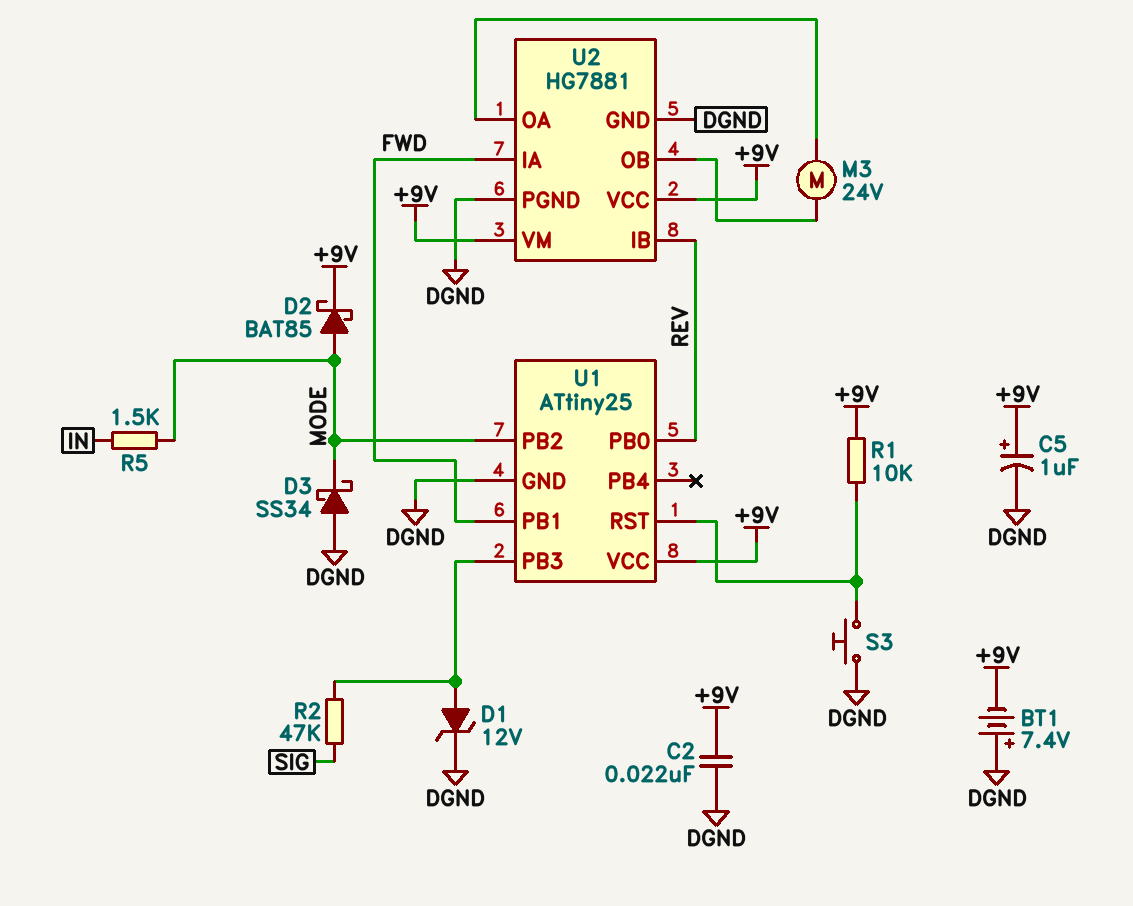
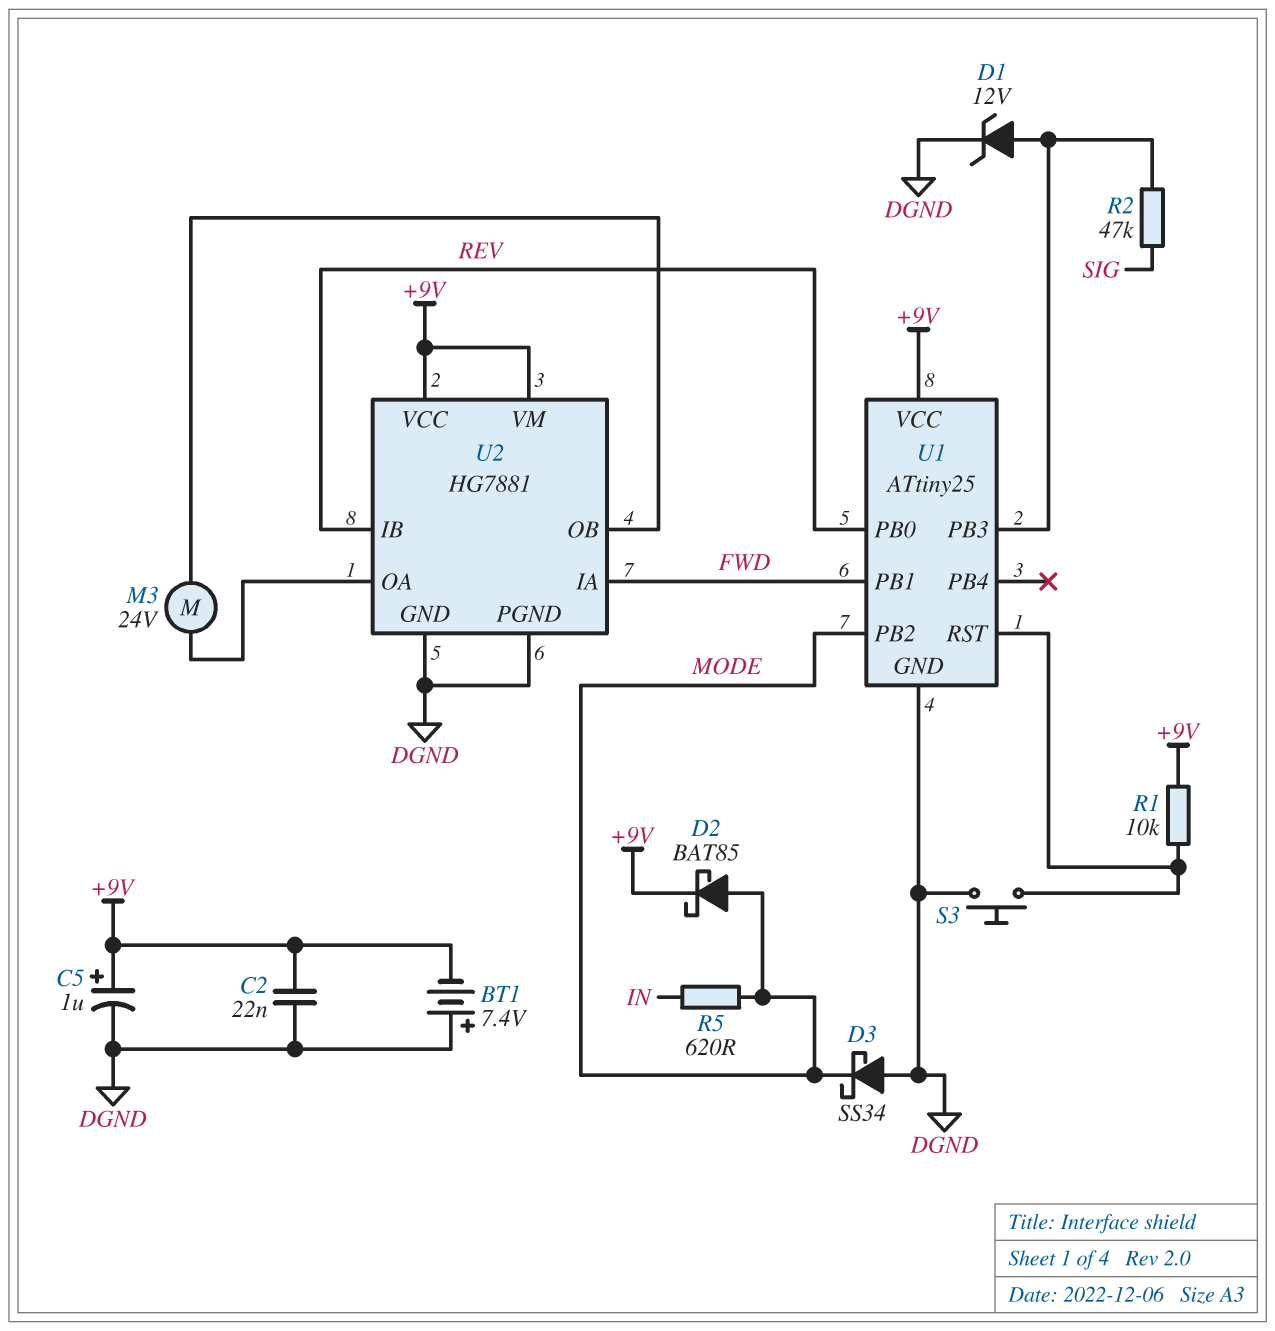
R5: 1.5k (IN, MODE) -> 620 (IN, MODE)

